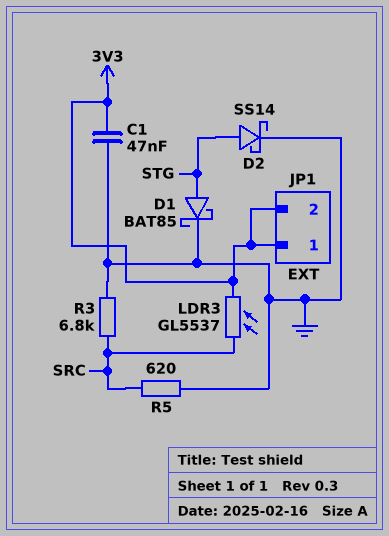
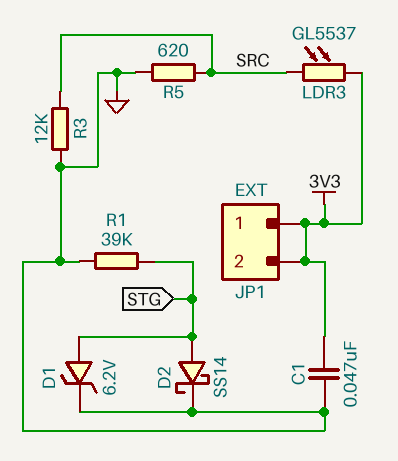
D1: schottky BAT85 (A STG, K GND) -> zener 6.2V (A STG, K GND)
R1: none -> 39k (GND, STG)
R3: 6.8k (GND, SRC) -> 12k (GND, SRC)

